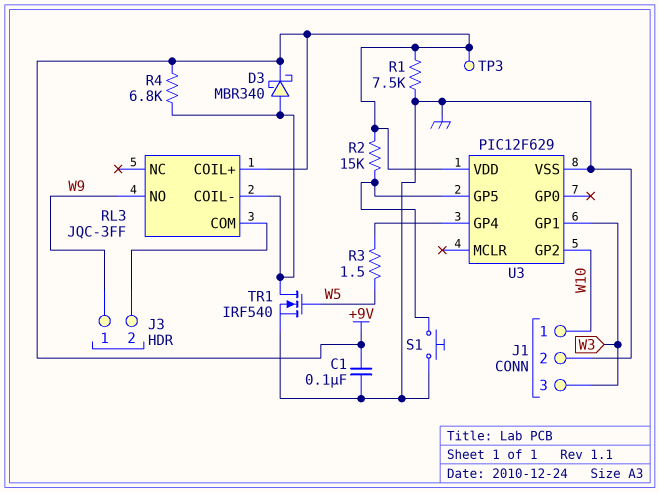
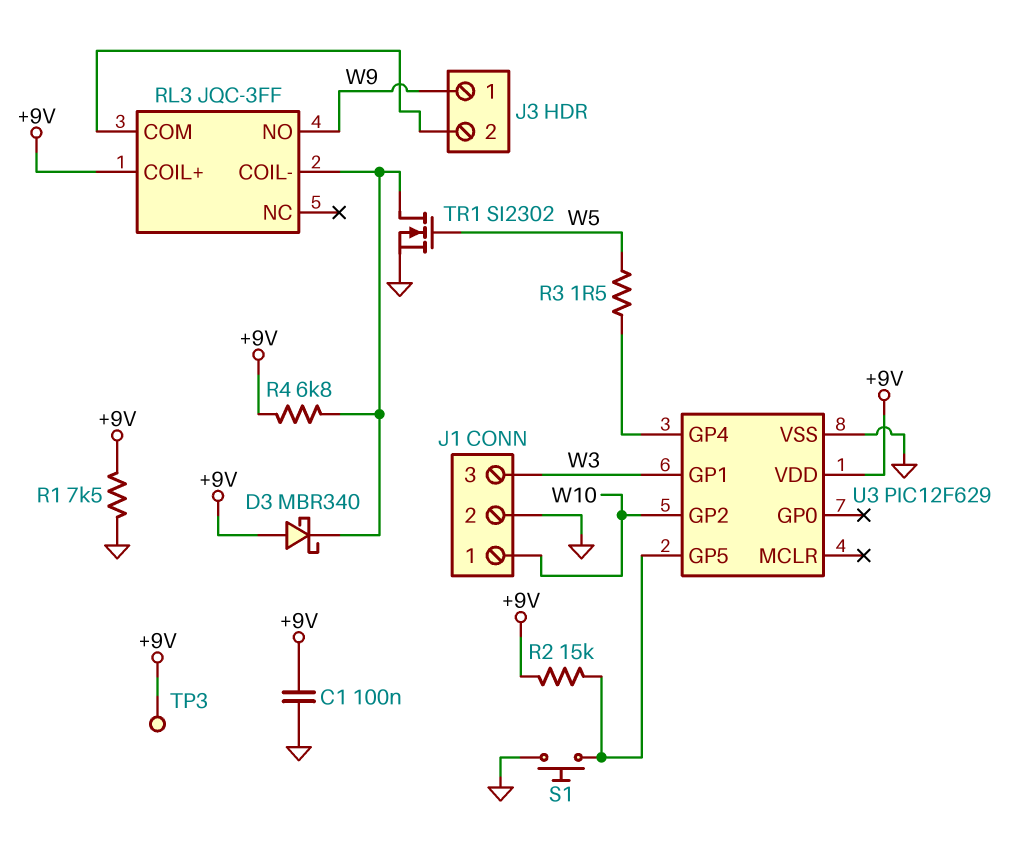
D3: schottky MBR340 (A RL3/COIL-, K +9V) -> schottky MBR340 (A +9V, K RL3/COIL-)
TR1: NMOS IRF540 (G W5, D RL3/COIL-, S GND) -> NMOS SI2302 (G W5, D RL3/COIL-, S GND)

